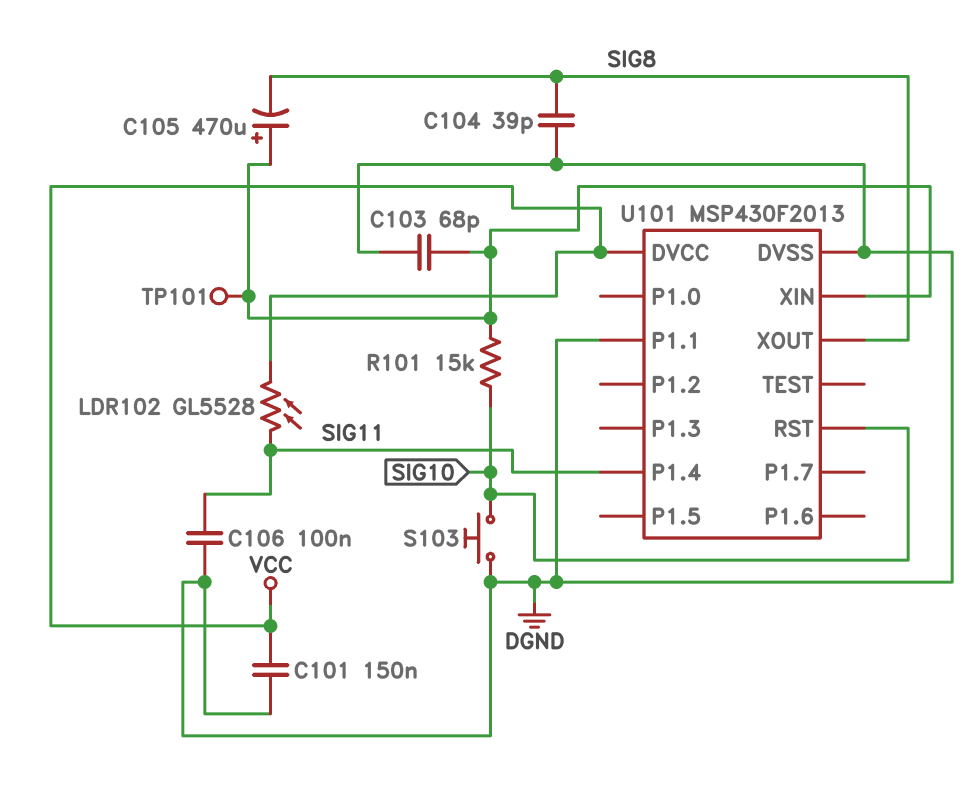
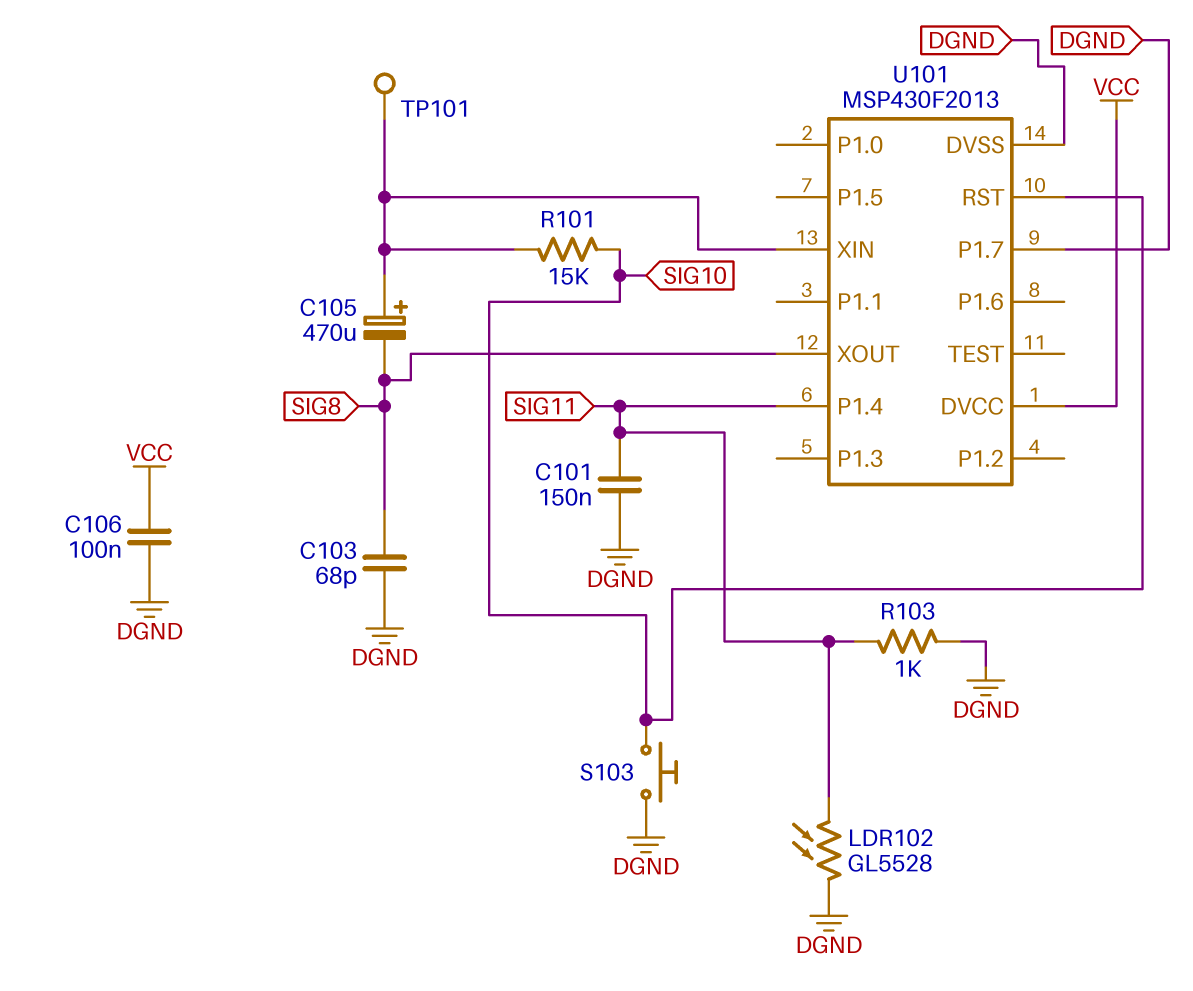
C101: 150nF (DGND, VCC) -> 150nF (DGND, SIG11)
C103: 68pF (DGND, U101/XIN) -> 68pF (DGND, SIG8)
C104: 39pF (DGND, SIG8) -> none
C106: 100nF (DGND, SIG11) -> 100nF (DGND, VCC)
LDR102: GL5528 (SIG11, VCC) -> GL5528 (DGND, SIG11)
R103: none -> 1k (DGND, SIG11)
U101 pin P1.1: DGND -> none
U101 pin P1.7: none -> DGND

